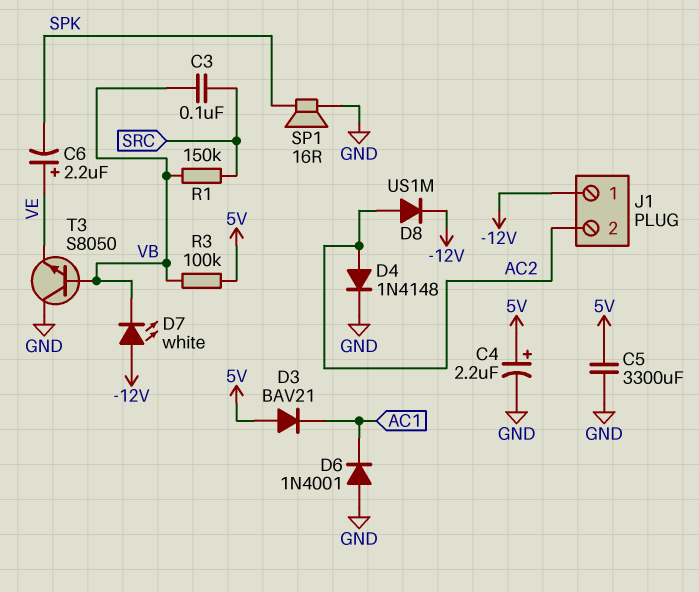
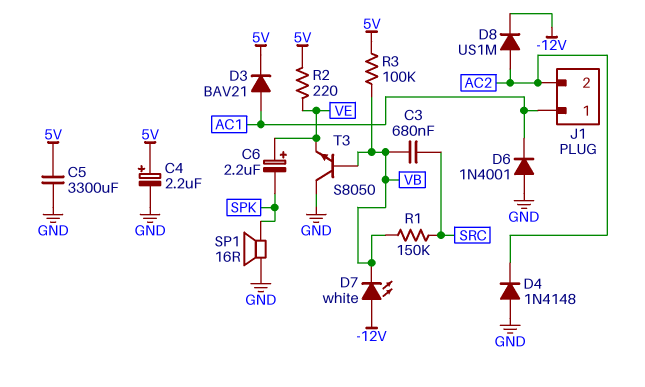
C3: 100nF (SRC, VB) -> 680nF (SRC, VB)
D3: diode BAV21 (A 5V, K AC1) -> diode BAV21 (A AC1, K 5V)
D4: diode 1N4148 (A AC2, K GND) -> diode 1N4148 (A GND, K AC2)
J1 pin 1: -12V -> AC1
R2: none -> 220 (5V, VE)

